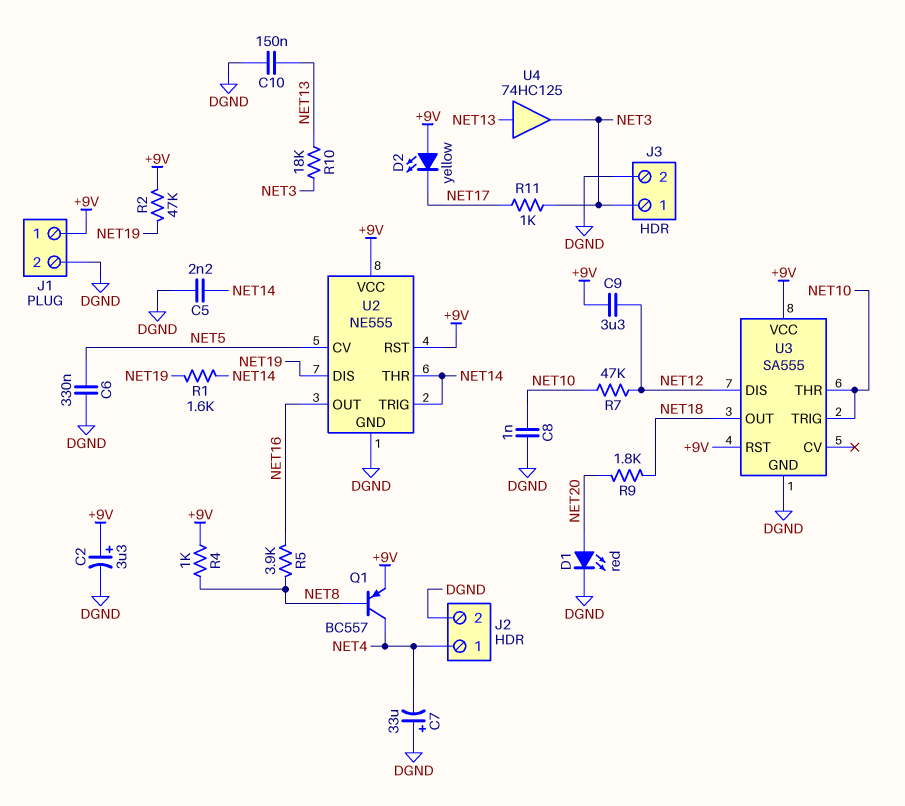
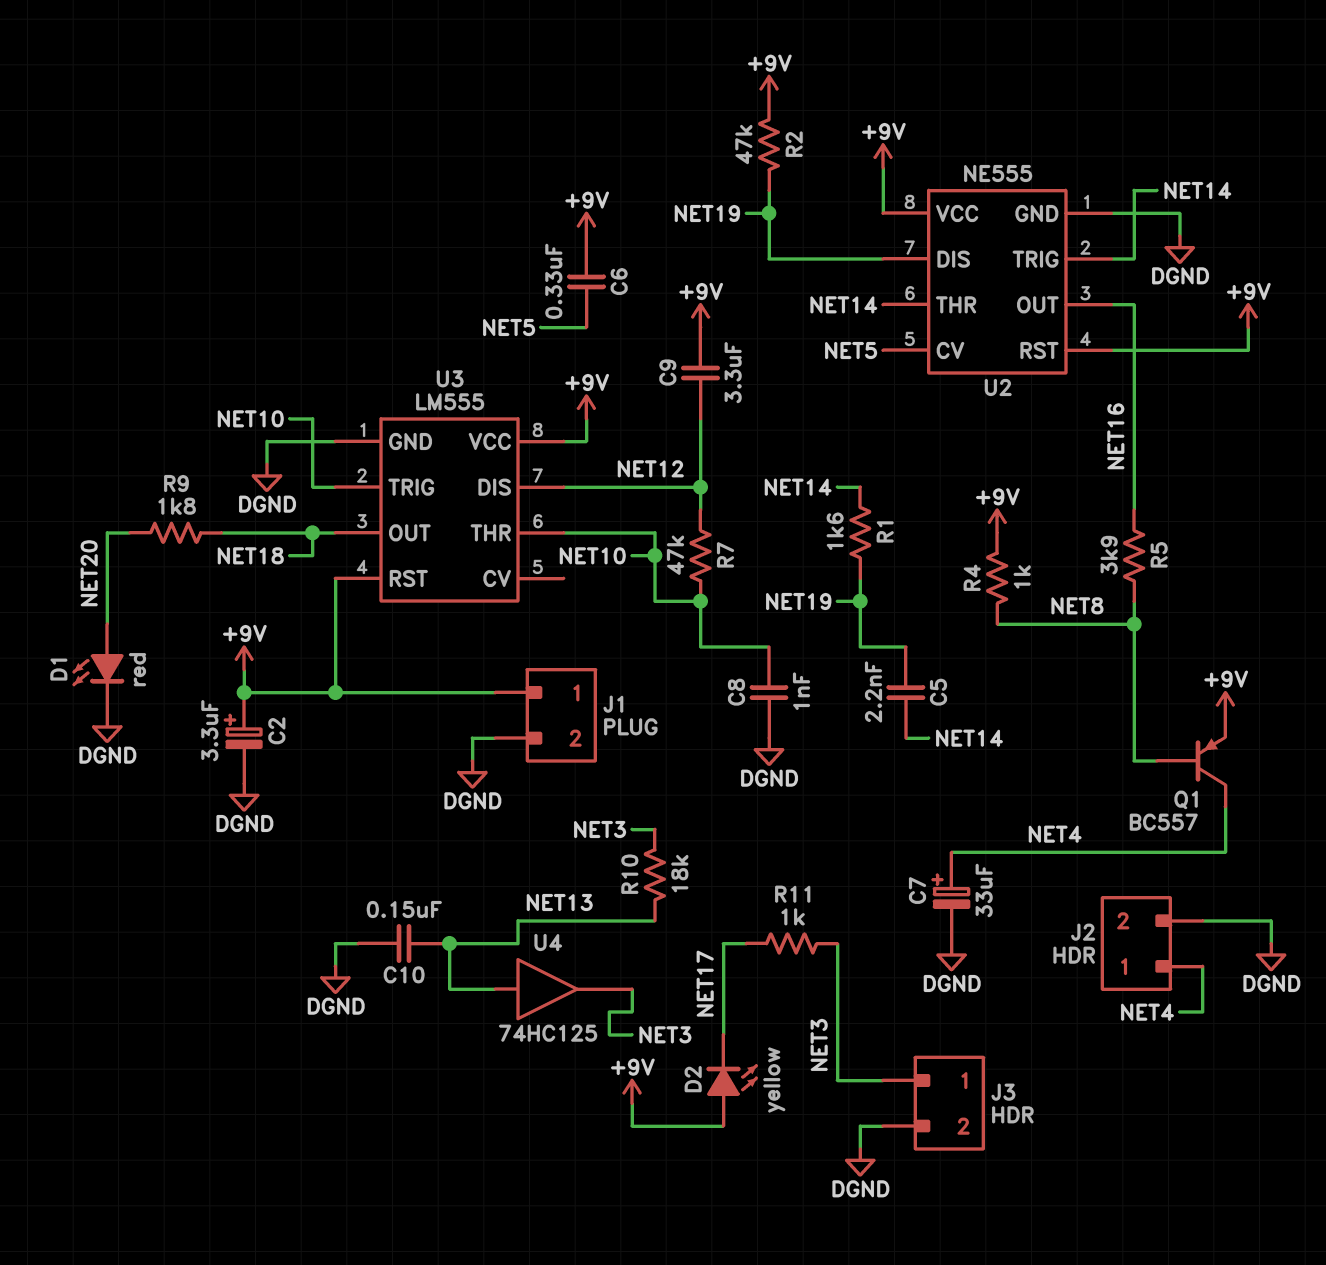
C5: 2.2nF (DGND, NET14) -> 2.2nF (NET14, NET19)
C6: 330nF (DGND, NET5) -> 330nF (+9V, NET5)
C7: 33uF (plus DGND, minus NET4) -> 33uF (plus NET4, minus DGND)
U3: SA555 -> LM555

